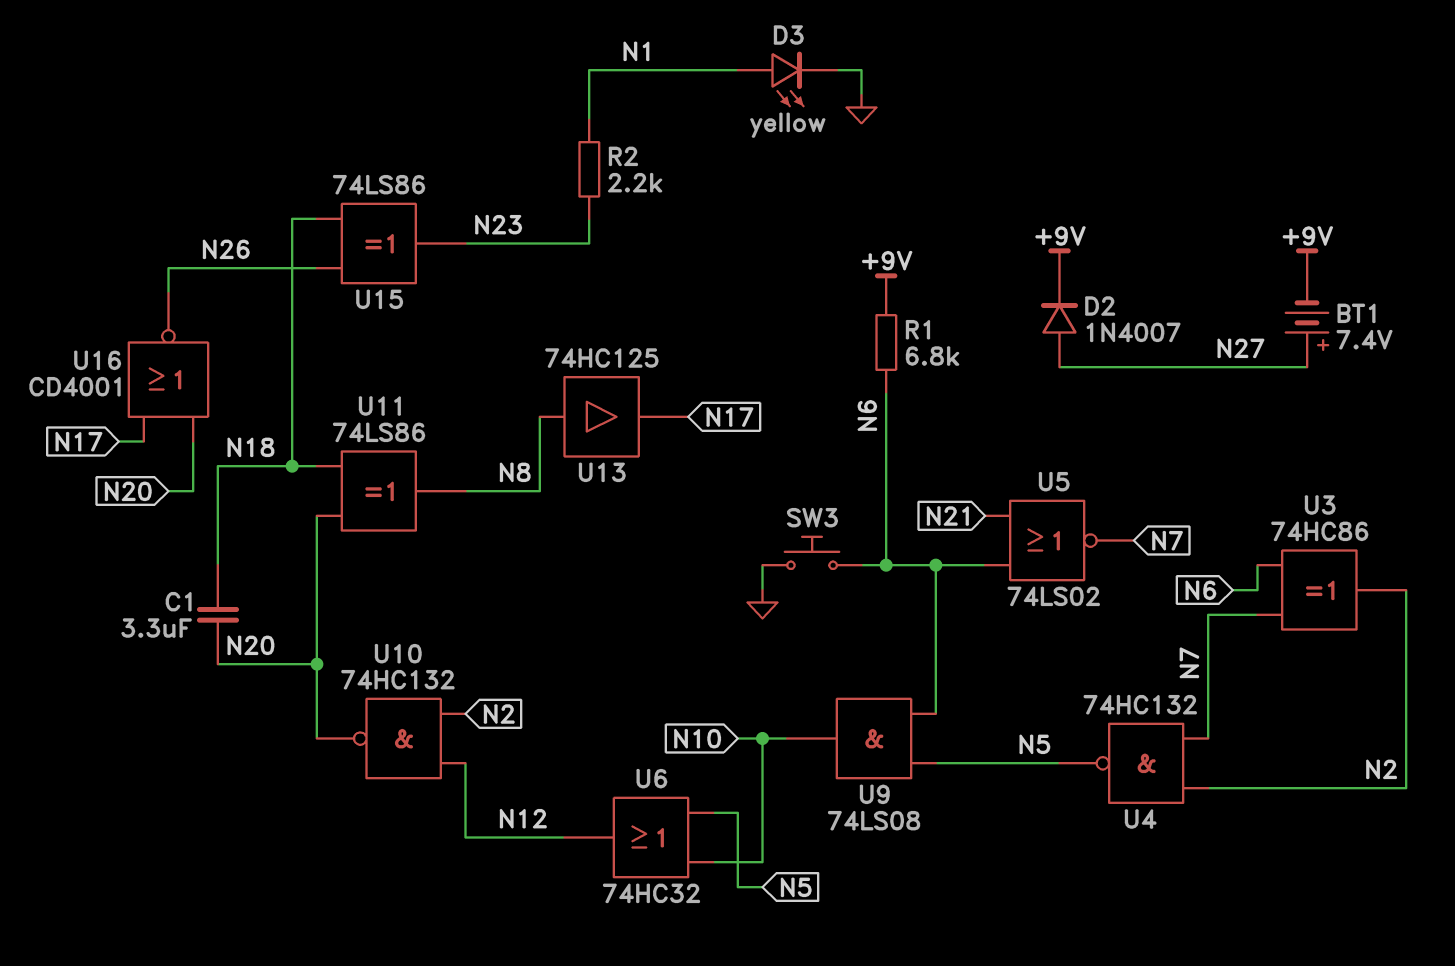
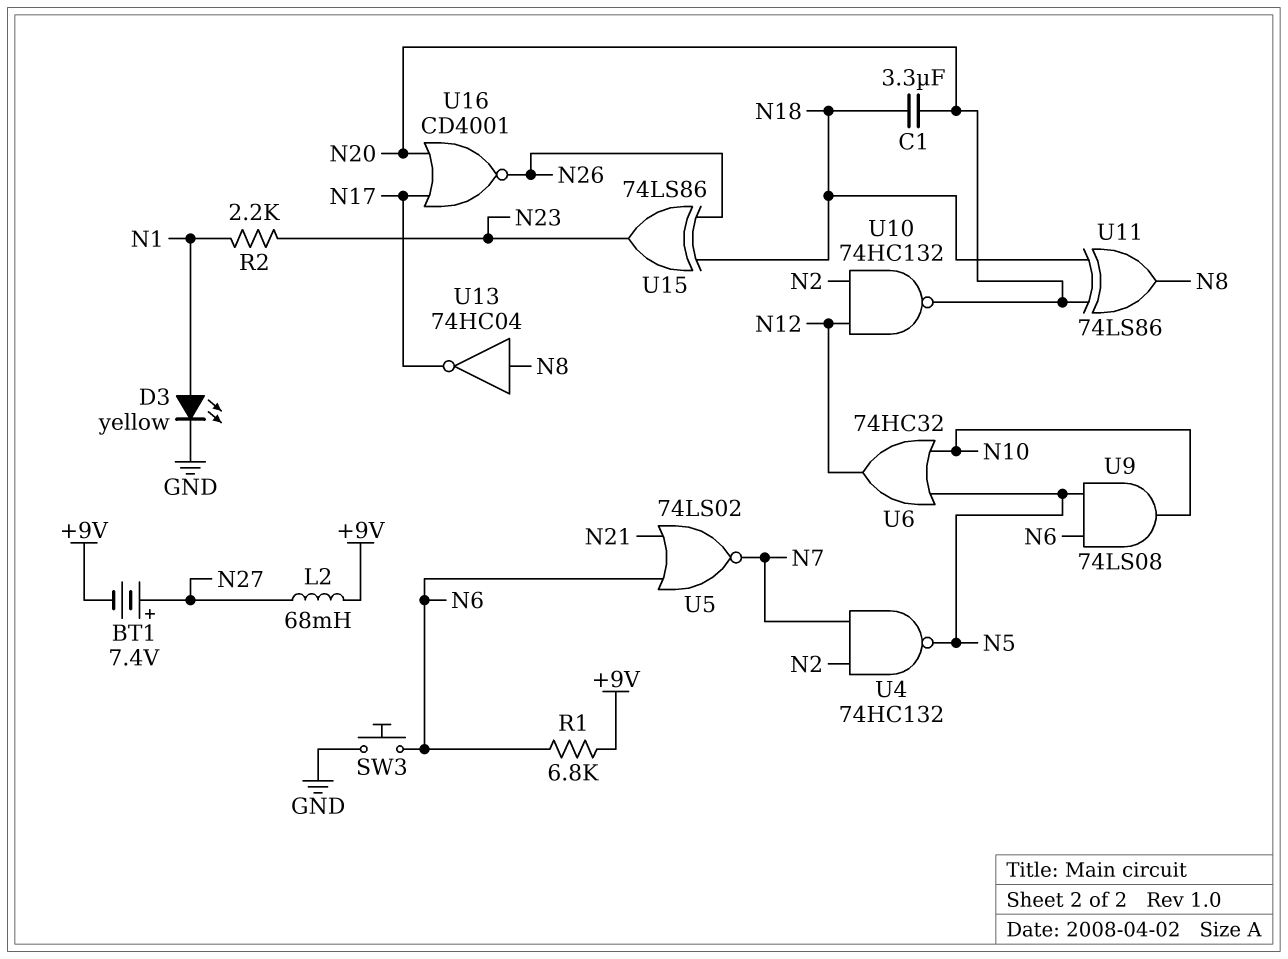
D2: diode 1N4007 (A N27, K +9V) -> none
L2: none -> 68mH (+9V, N27)
U3: XOR 74HC86 (in N6, in N7, out N2) -> none
U13: buffer 74HC125 (in N8, out N17) -> NOT 74HC04 (in N8, out N17)

